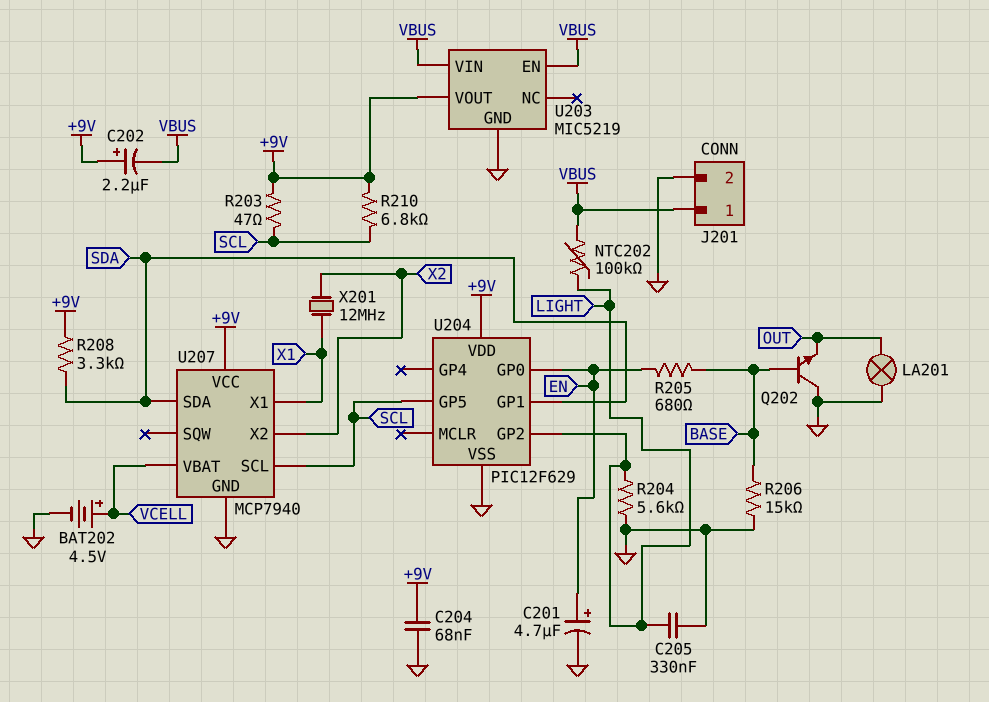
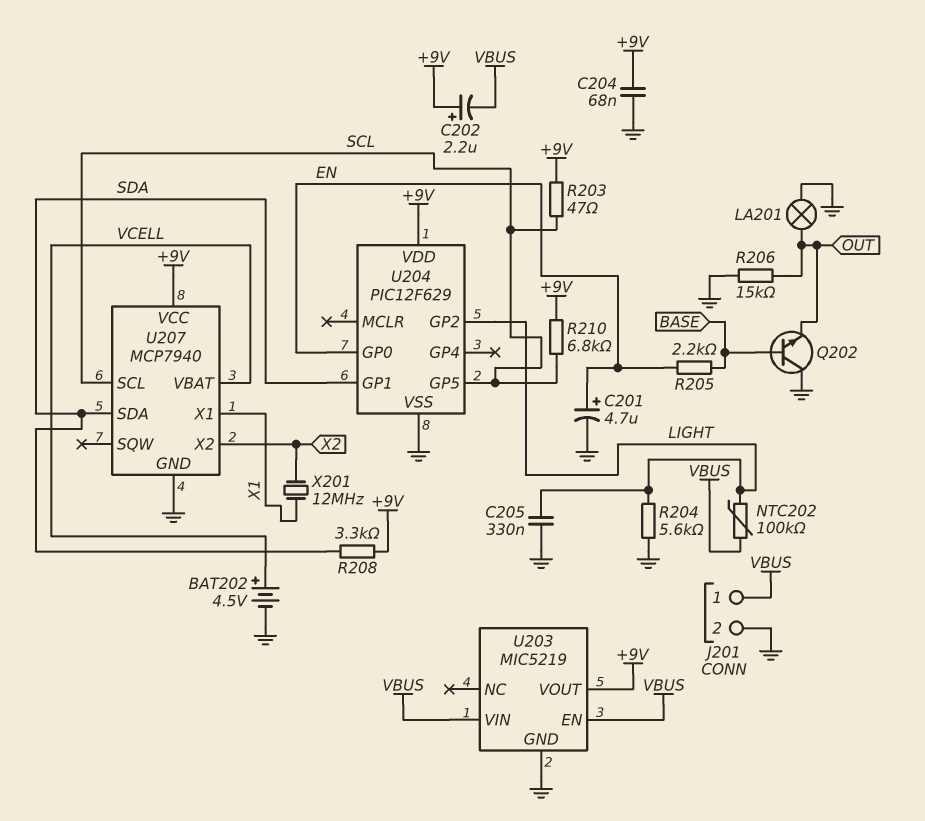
R205: 680 (BASE, EN) -> 2.2k (BASE, EN)
R206: 15k (BASE, GND) -> 15k (GND, OUT)

